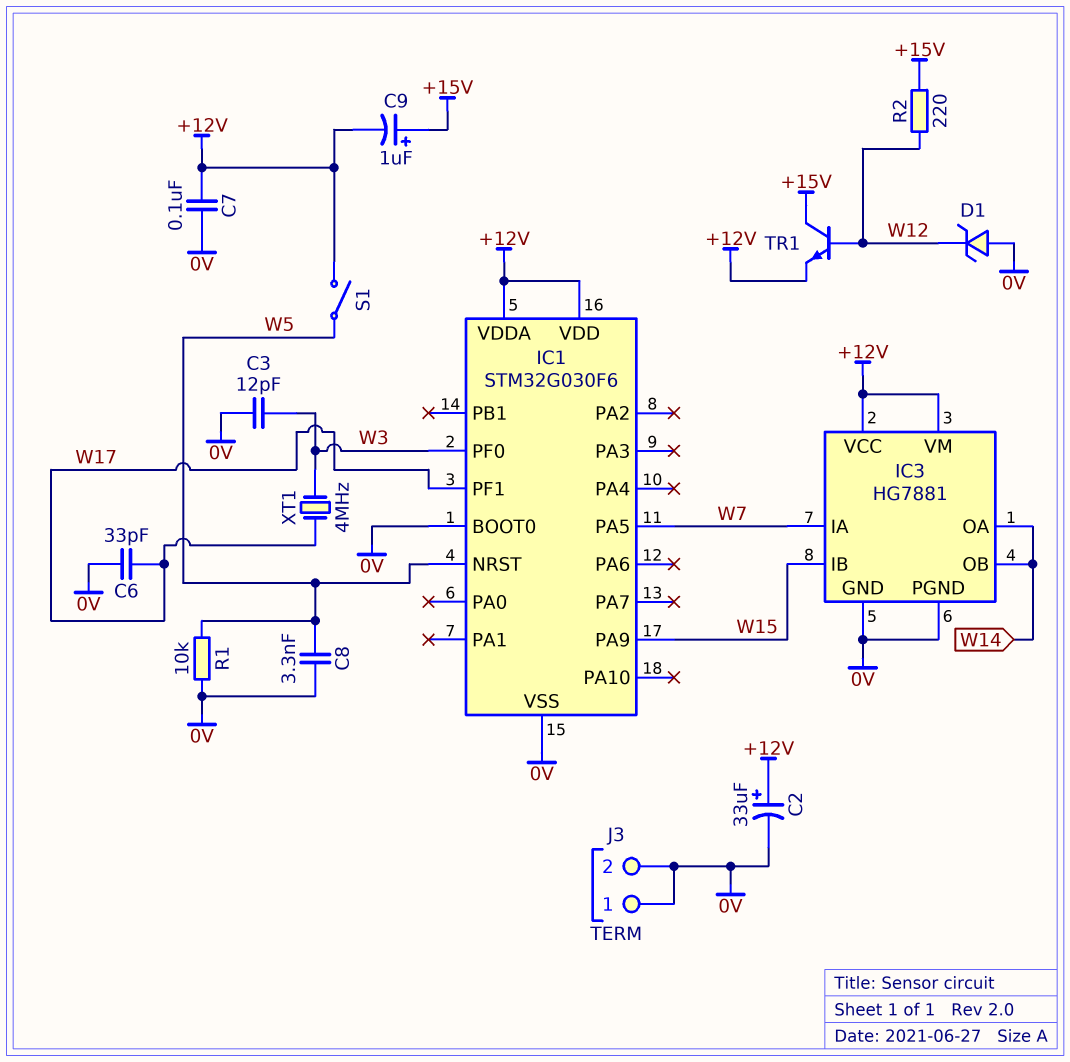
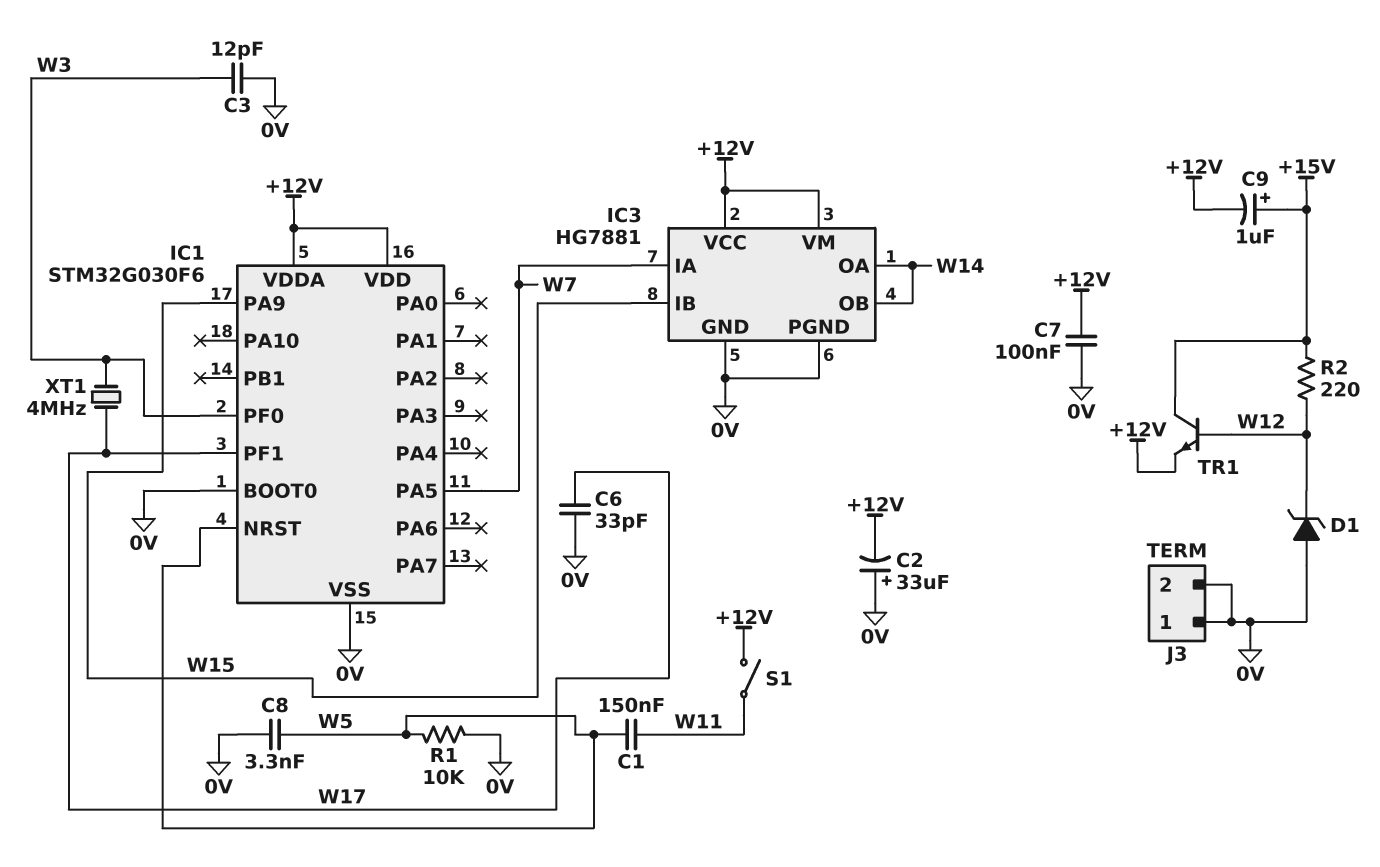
C1: none -> 150nF (W5, W11)
C2: 33uF (plus +12V, minus 0V) -> 33uF (plus 0V, minus +12V)
S1: switch (+12V, W5) -> switch (+12V, W11)

